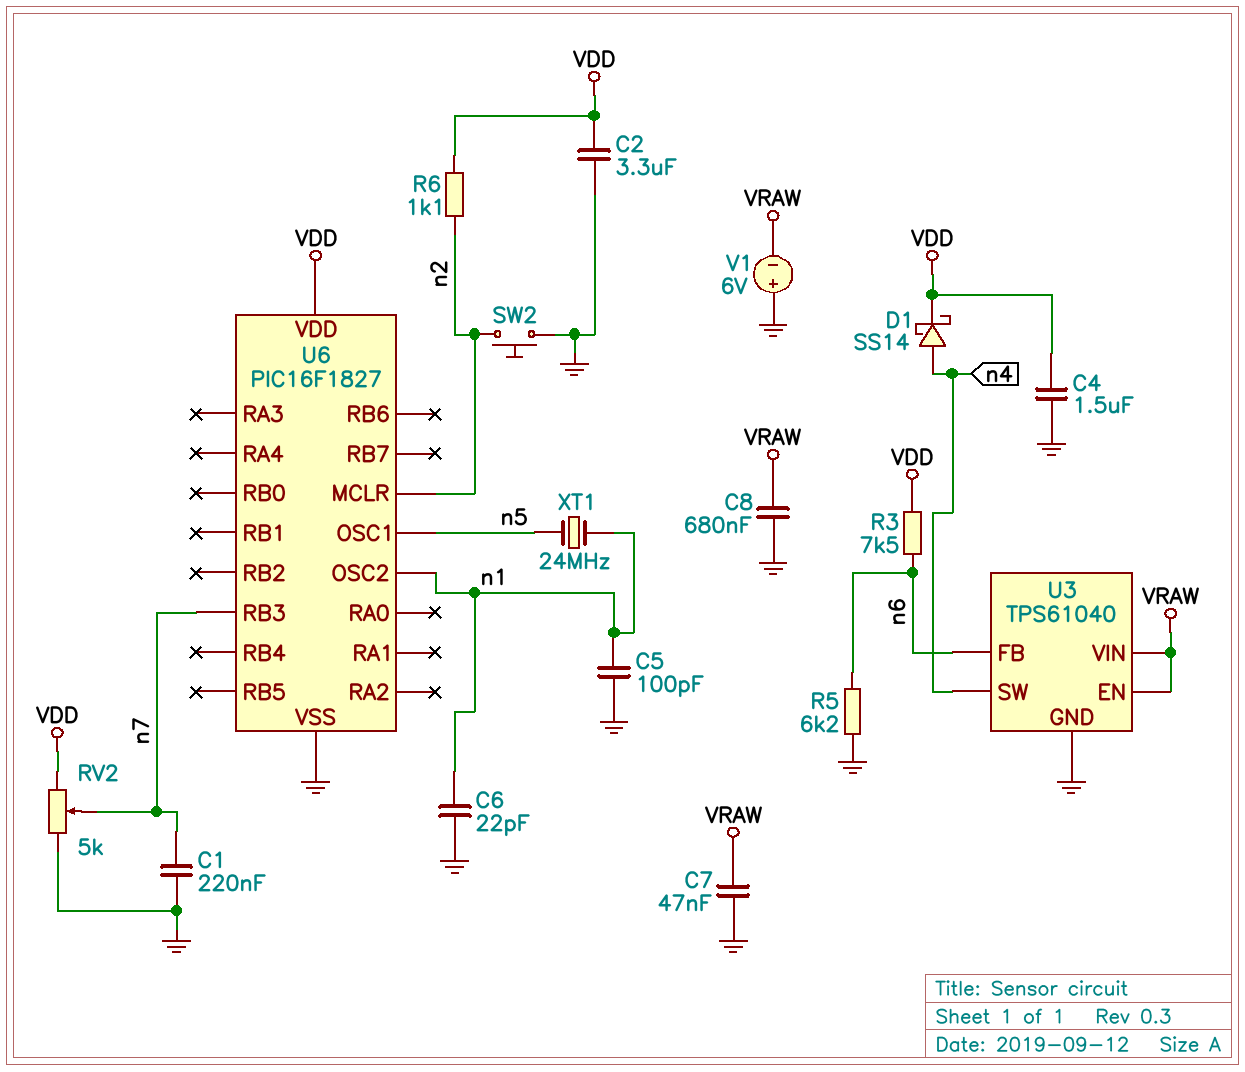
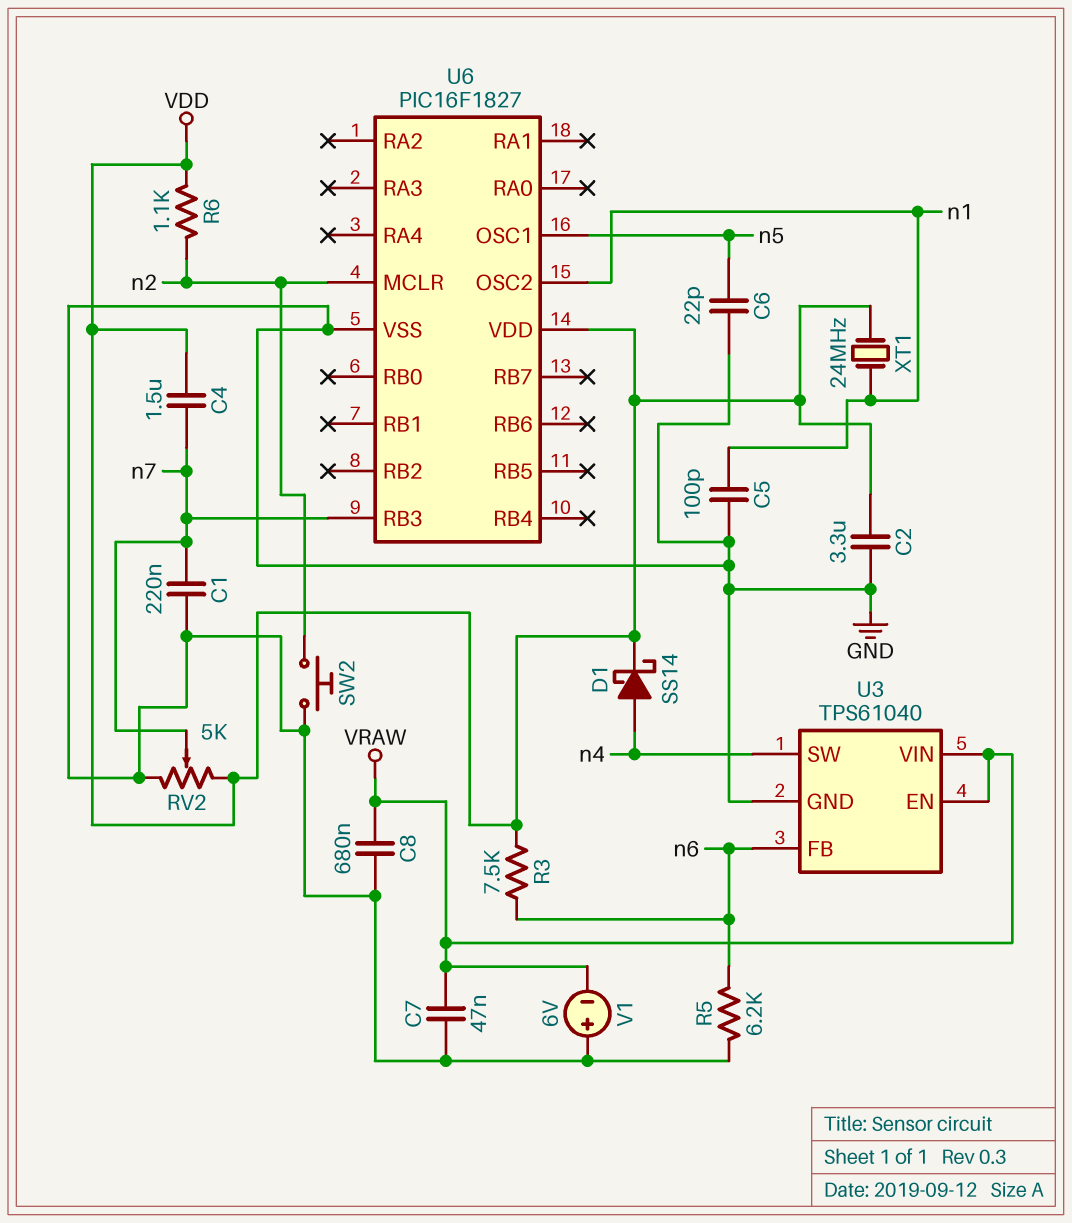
C4: 1.5uF (GND, VDD) -> 1.5uF (VDD, n7)
C6: 22pF (GND, n1) -> 22pF (GND, n5)
XT1: 24MHz (n1, n5) -> 24MHz (VDD, n1)

